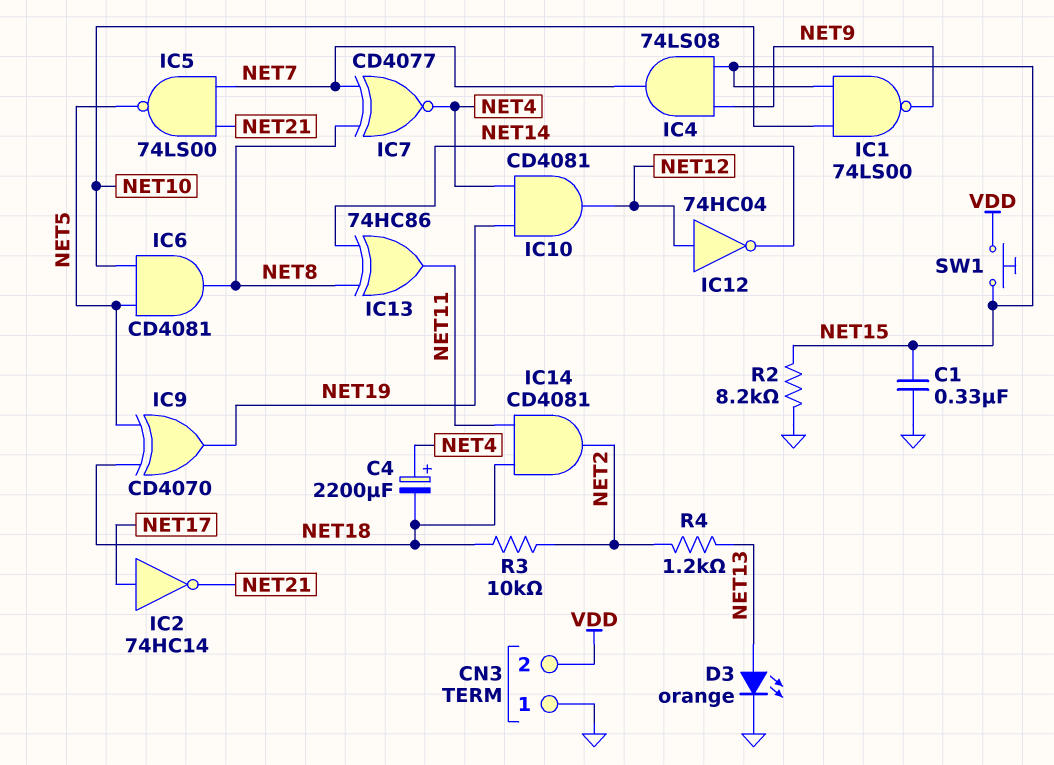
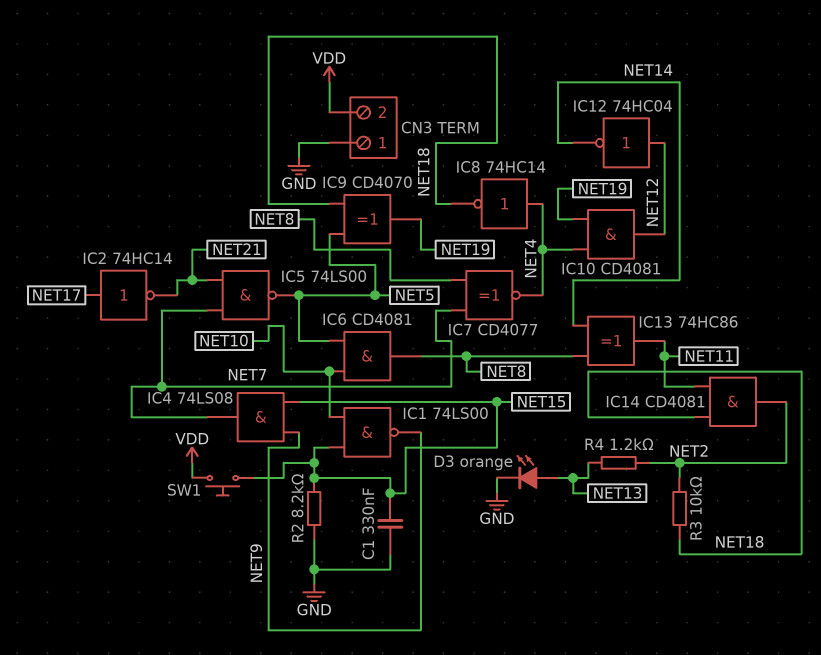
C4: 2200uF (plus NET4, minus NET18) -> none
IC8: none -> NOT 74HC14 (in NET4, out NET18)

